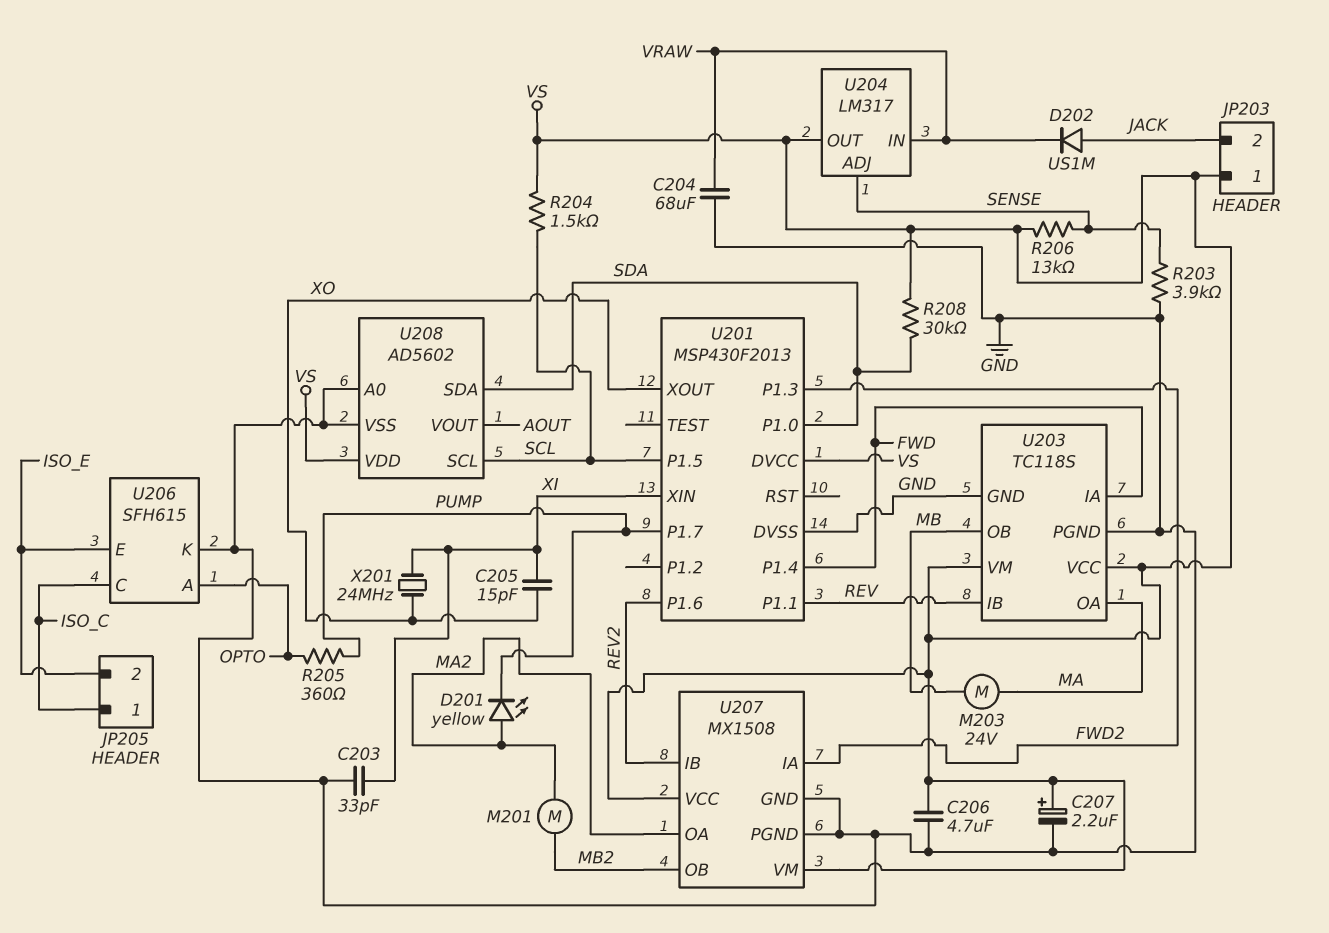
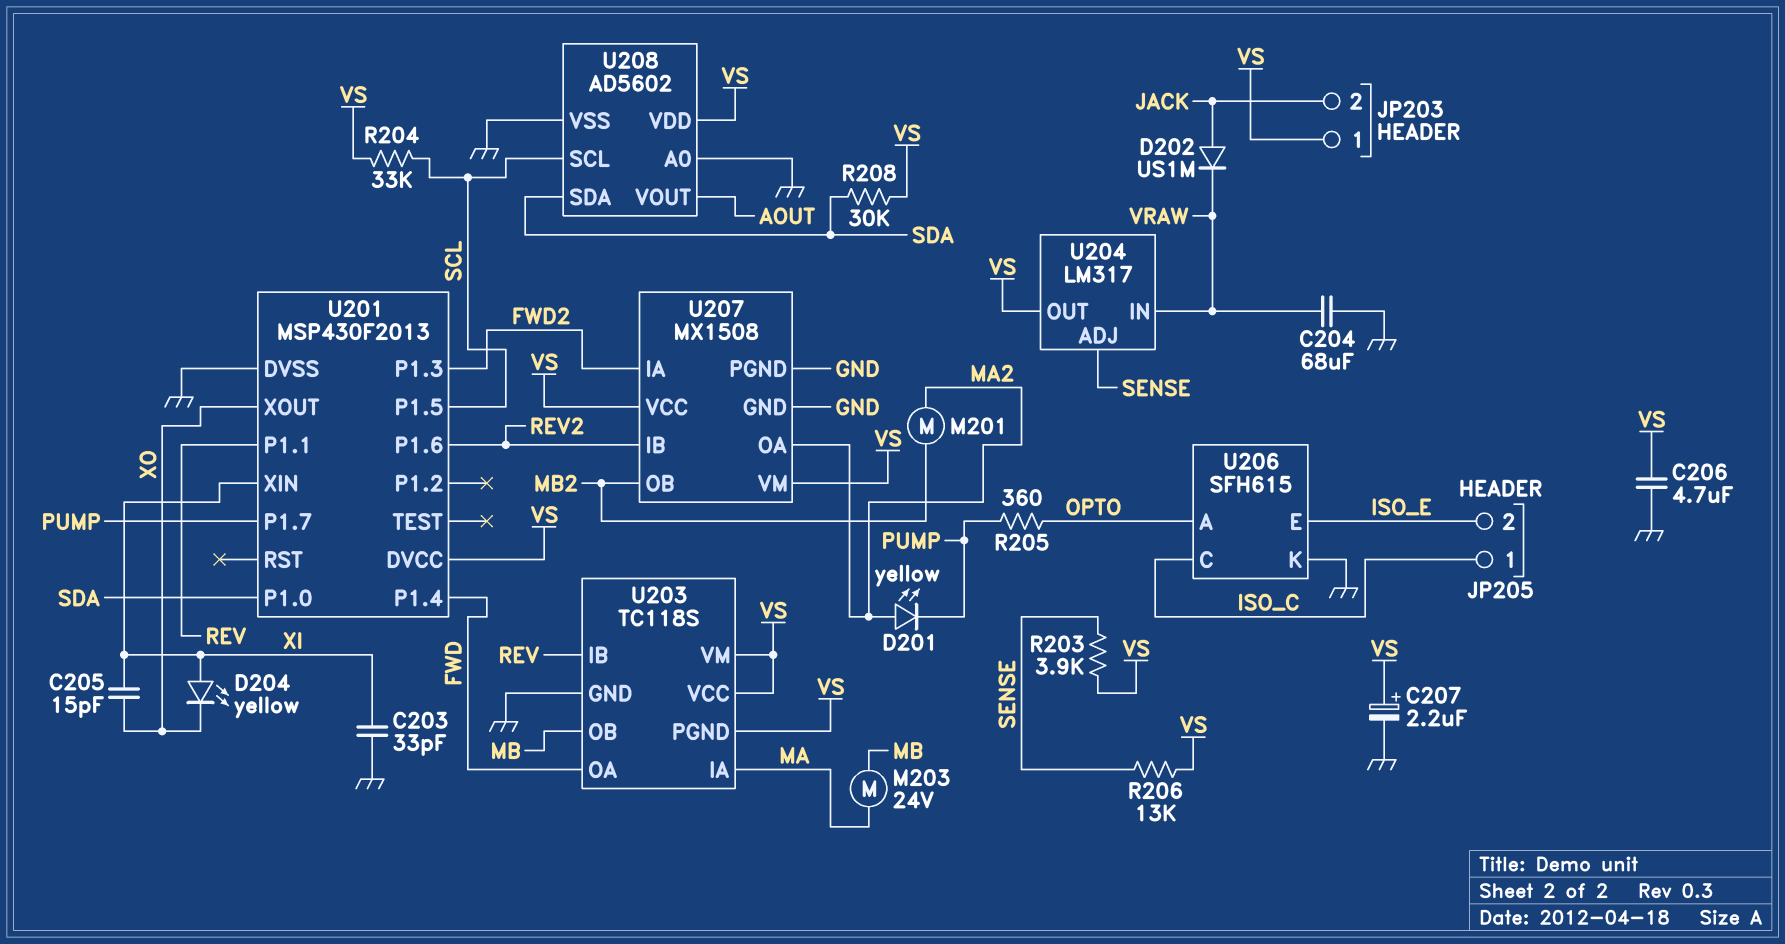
D204: none -> LED yellow (A XI, K XO)
R203: 3.9k (GND, SENSE) -> 3.9k (SENSE, VS)
R204: 1.5k (SCL, VS) -> 33k (SCL, VS)
U203 pin IA: FWD -> MA
U203 pin OA: MA -> FWD
U203 pin PGND: GND -> VS
X201: 24MHz (XI, XO) -> none

